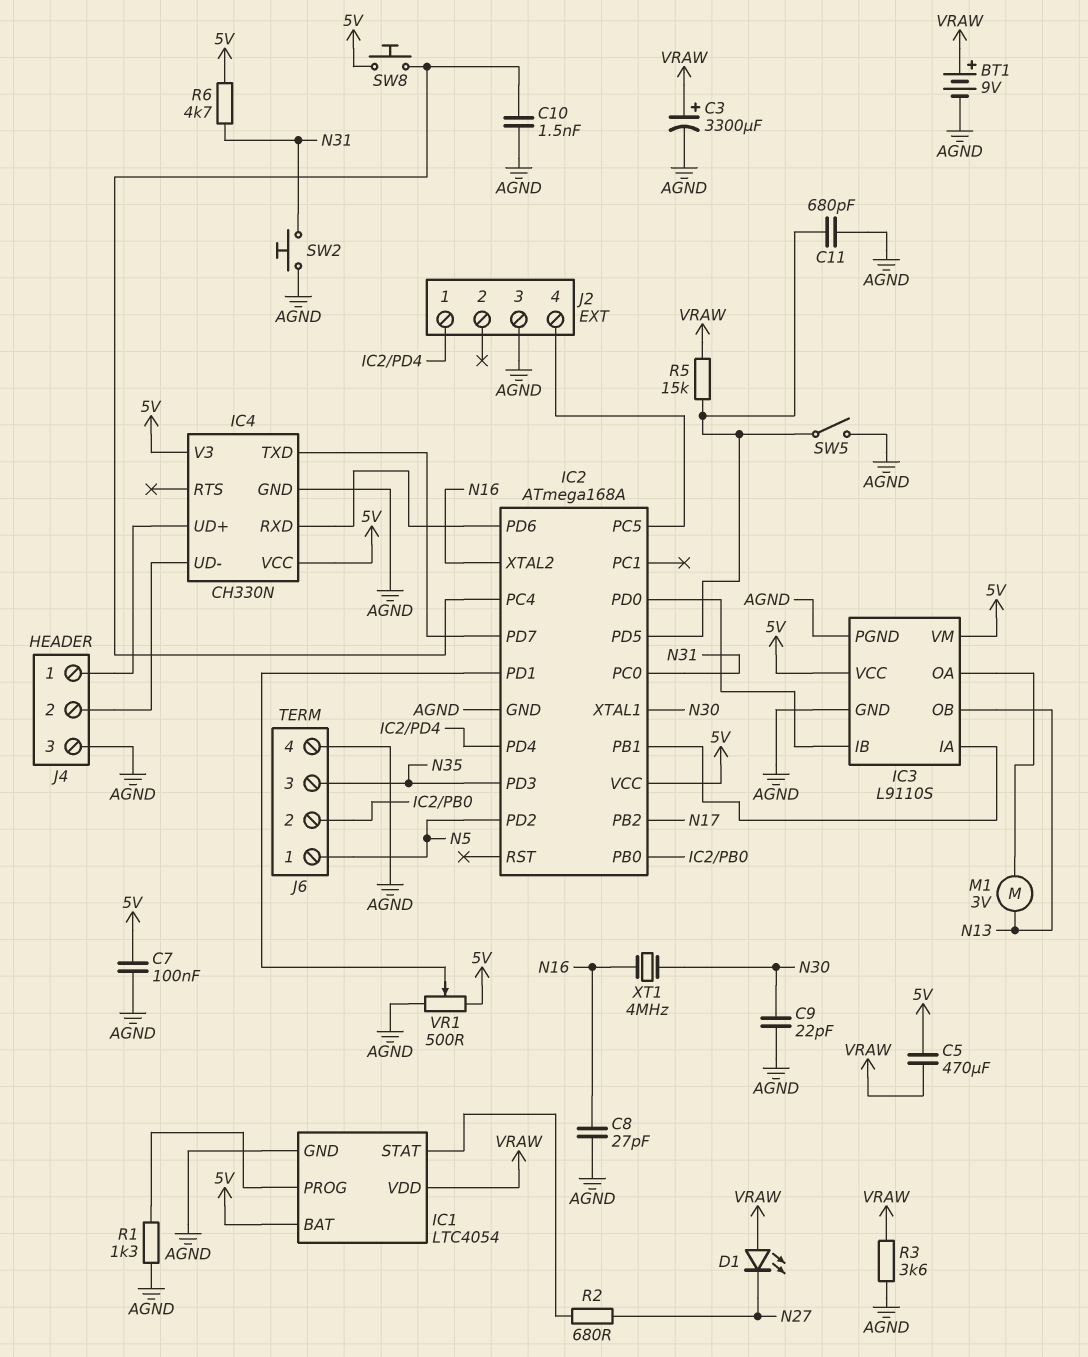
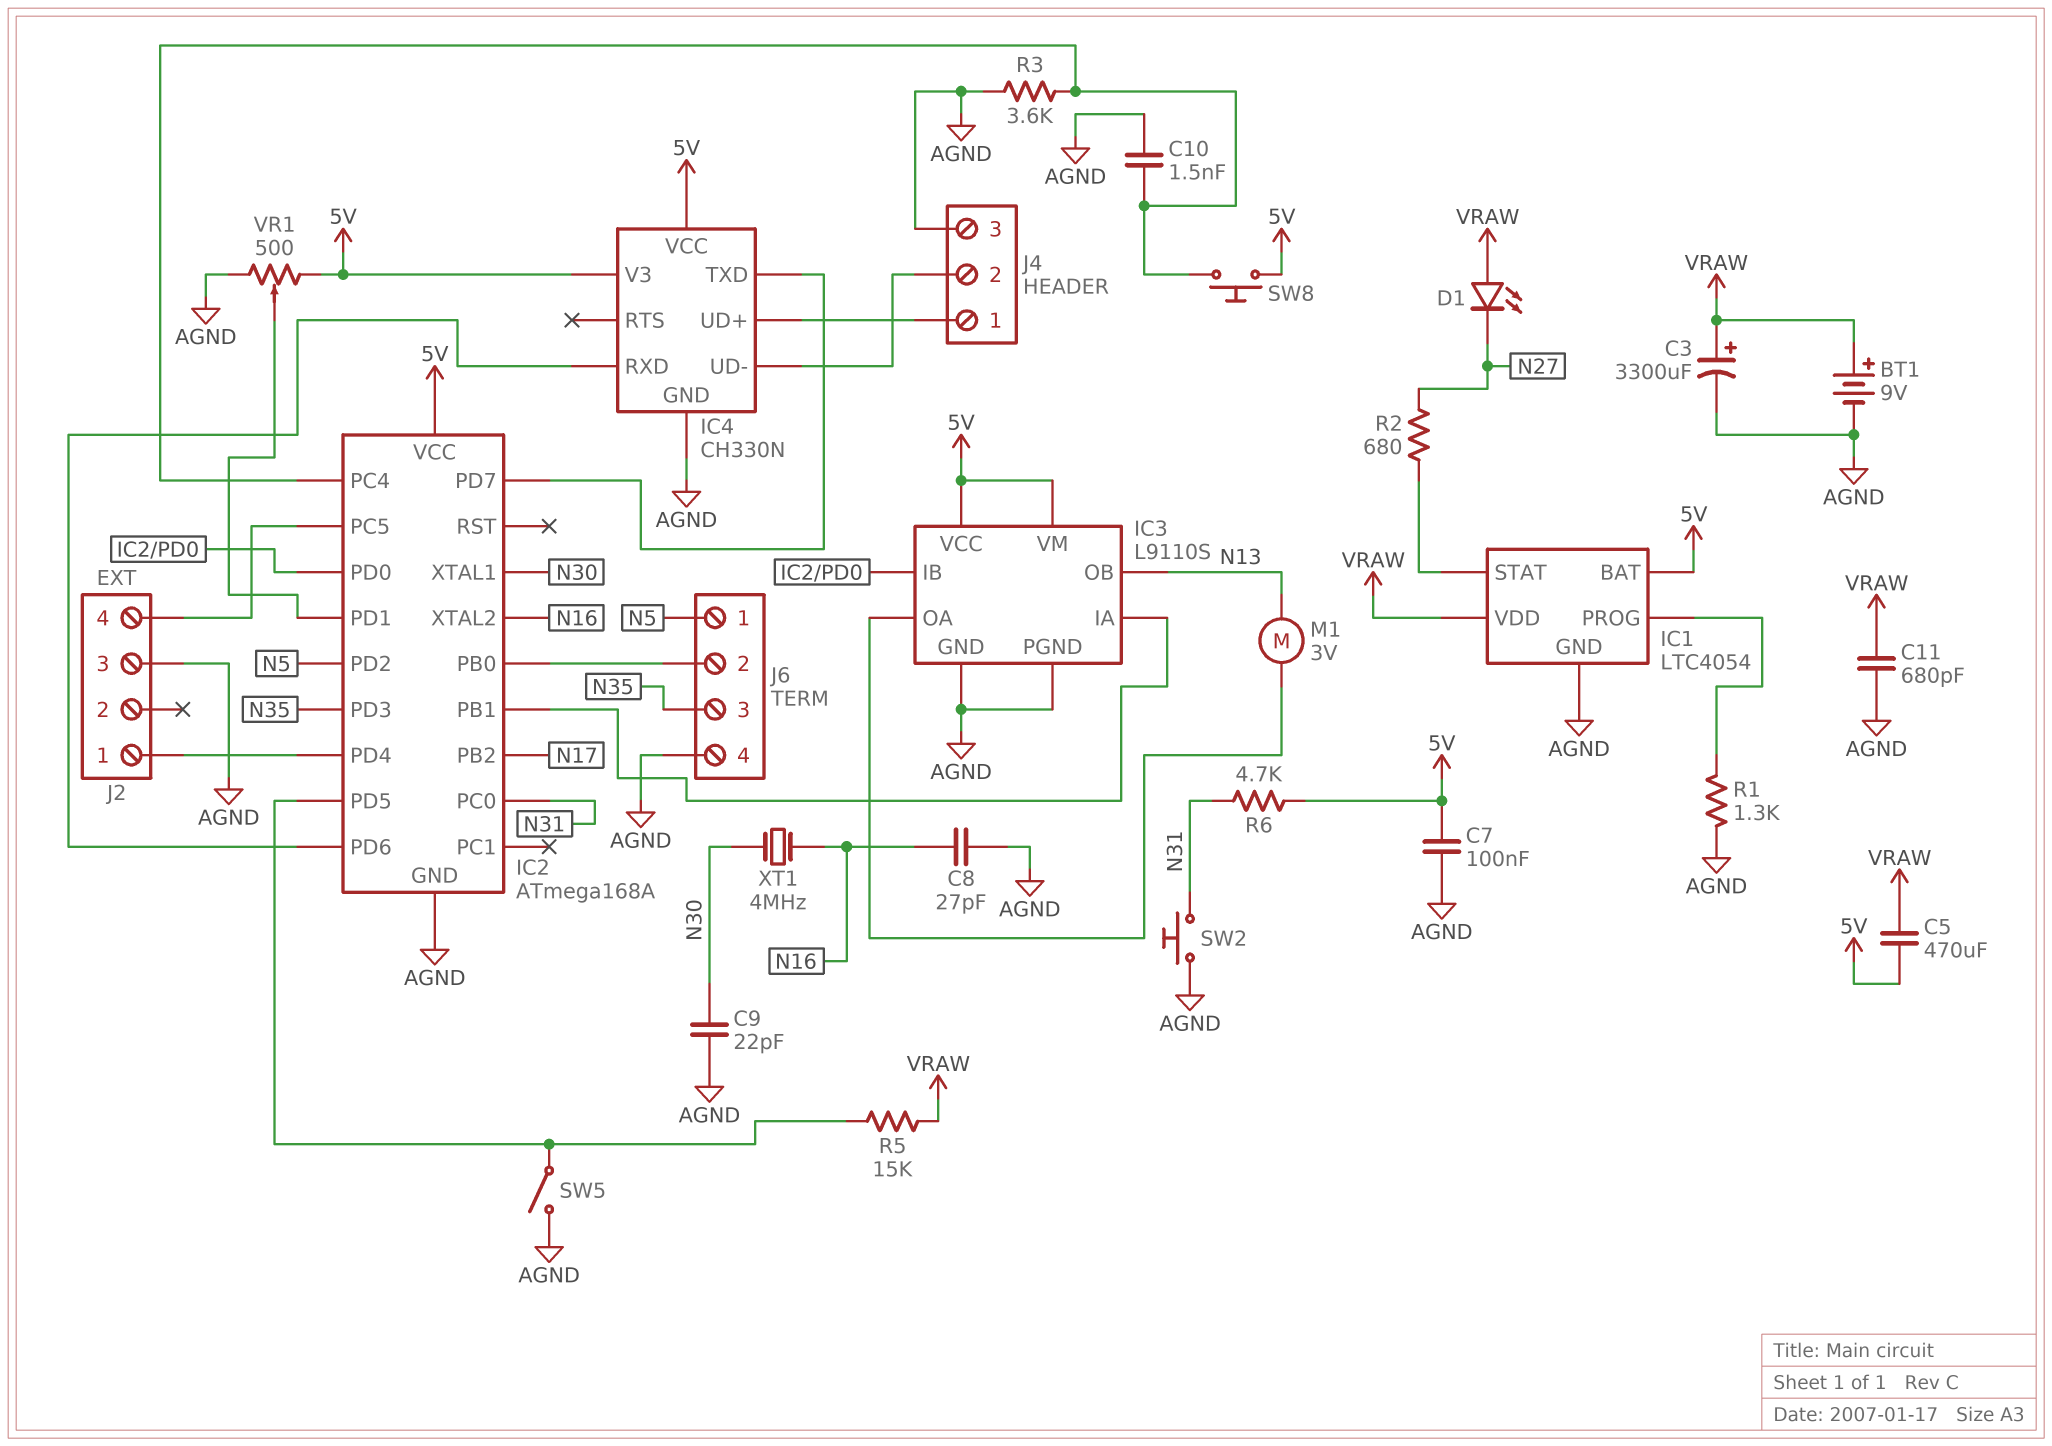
C11: 680pF (AGND, IC2/PD5) -> 680pF (AGND, VRAW)
R3: 3.6k (AGND, VRAW) -> 3.6k (AGND, IC2/PC4)

